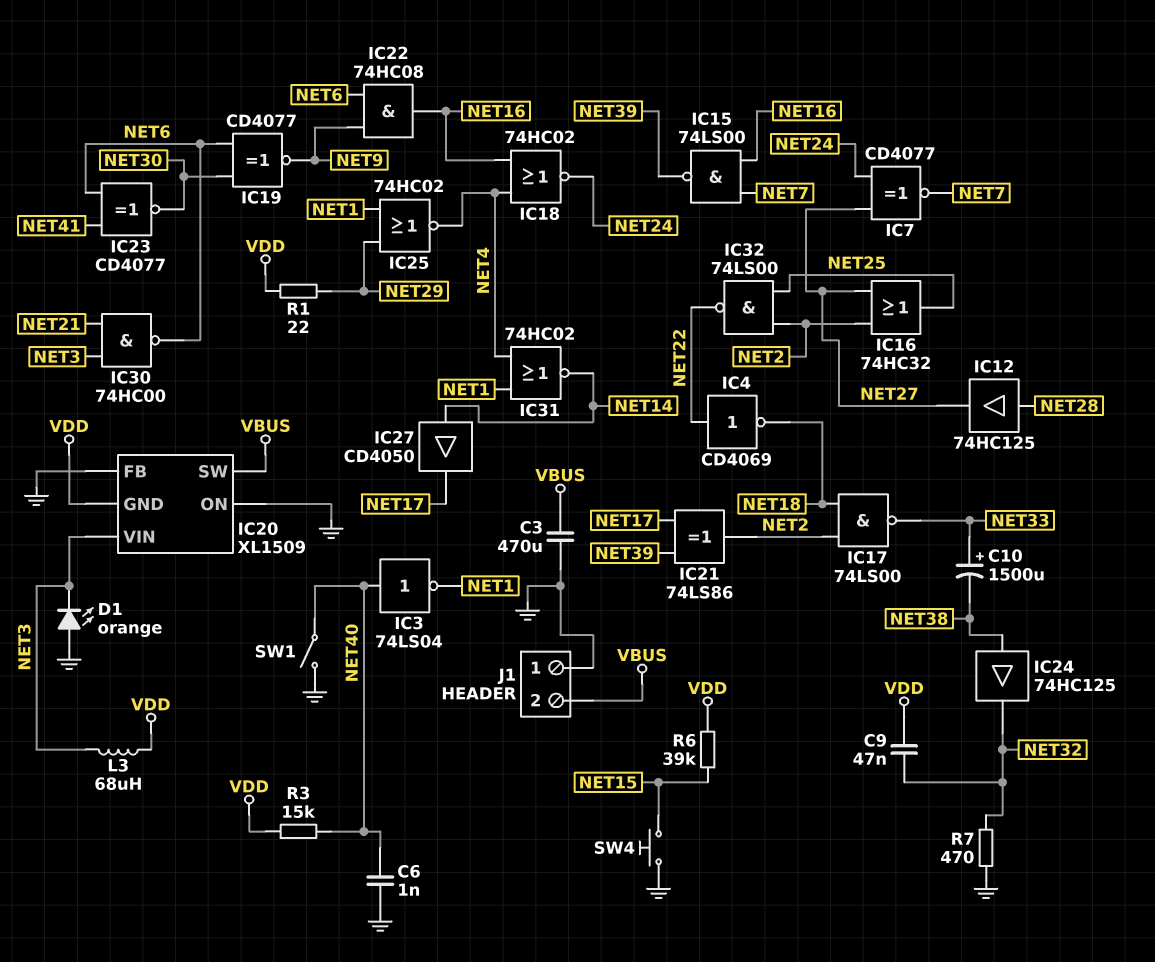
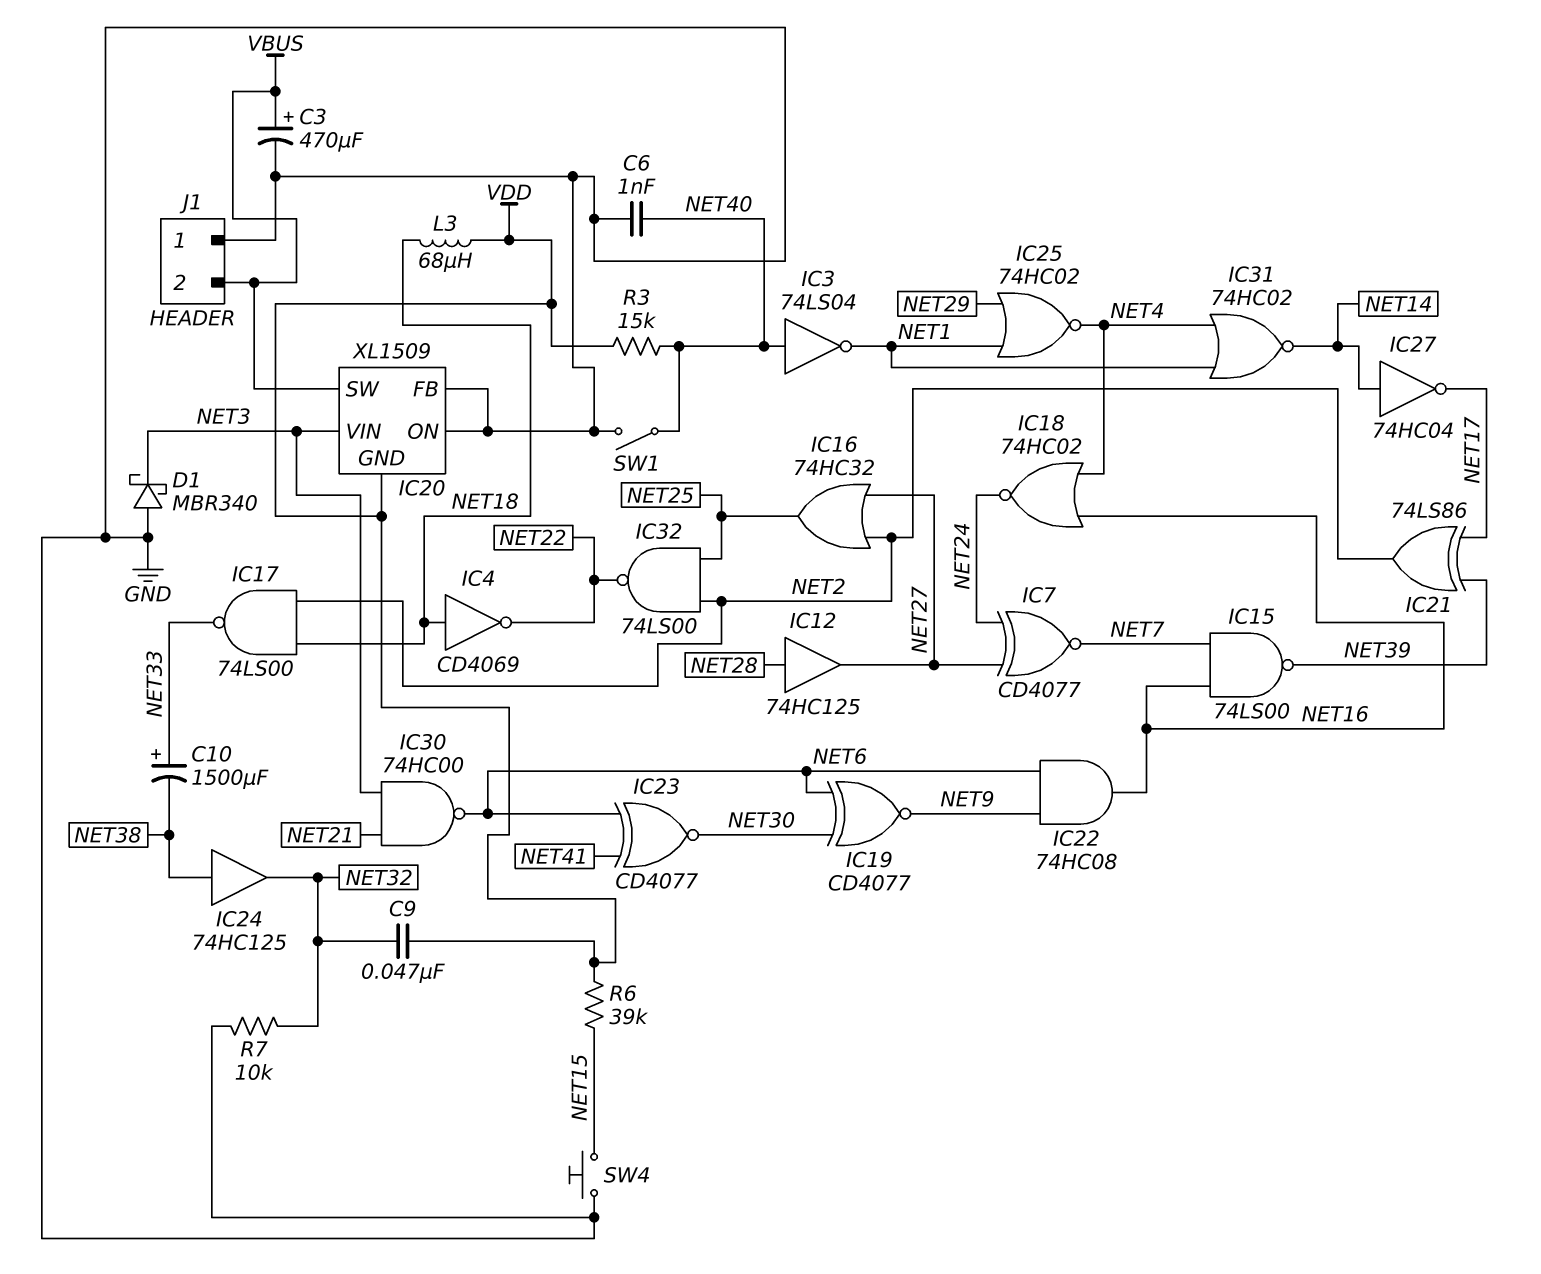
C3: 470uF (GND, VBUS) -> 470uF (plus VBUS, minus GND)
D1: LED orange (A GND, K NET3) -> schottky MBR340 (A GND, K NET3)
IC4: NOT CD4069 (in NET22, out NET18) -> NOT CD4069 (in NET18, out NET22)
IC27: buffer CD4050 (in NET14, out NET17) -> NOT 74HC04 (in NET14, out NET17)
L3: 68uH (NET3, VDD) -> 68uH (NET18, VDD)
R1: 22 (NET29, VDD) -> none
R7: 470 (GND, NET32) -> 10k (GND, NET32)

